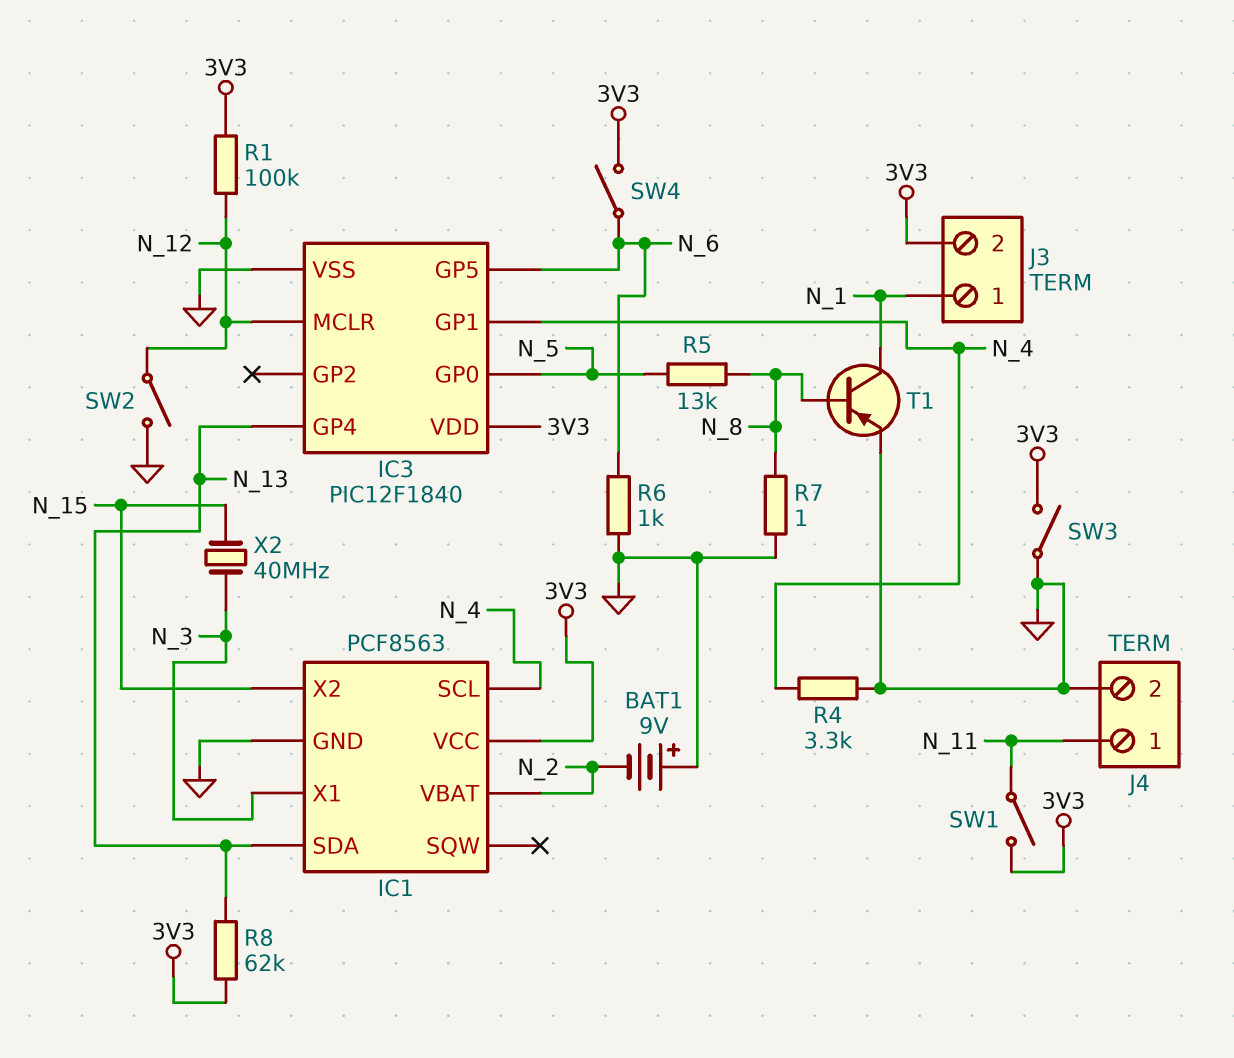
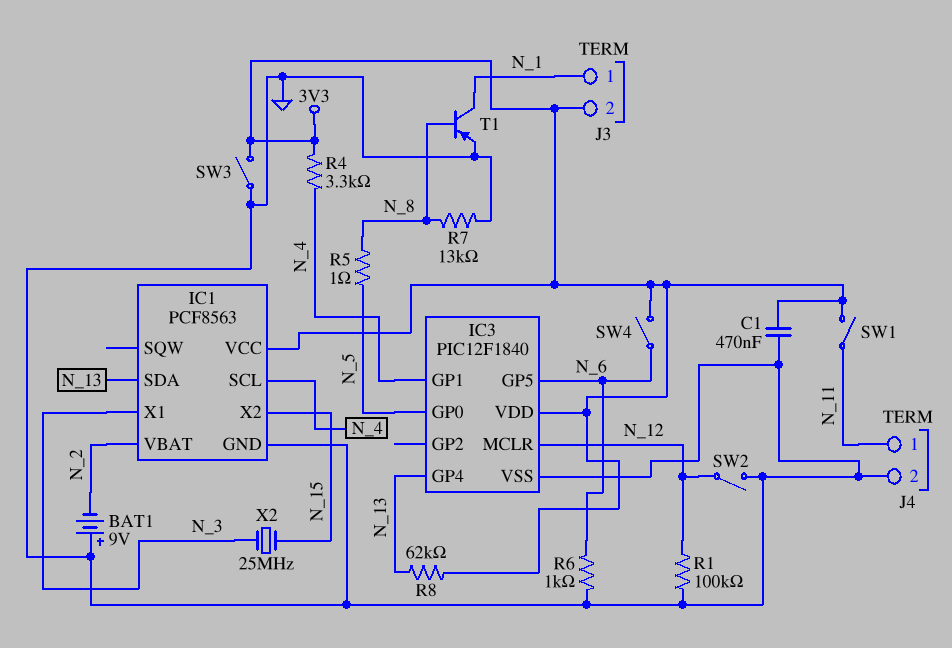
C1: none -> 470nF (3V3, GND)
R1: 100k (3V3, N_12) -> 100k (GND, N_12)
R4: 3.3k (GND, N_4) -> 3.3k (3V3, N_4)
R5: 13k (N_5, N_8) -> 1 (N_5, N_8)
R7: 1 (GND, N_8) -> 13k (GND, N_8)
X2: 40MHz (N_3, N_15) -> 25MHz (N_3, N_15)

